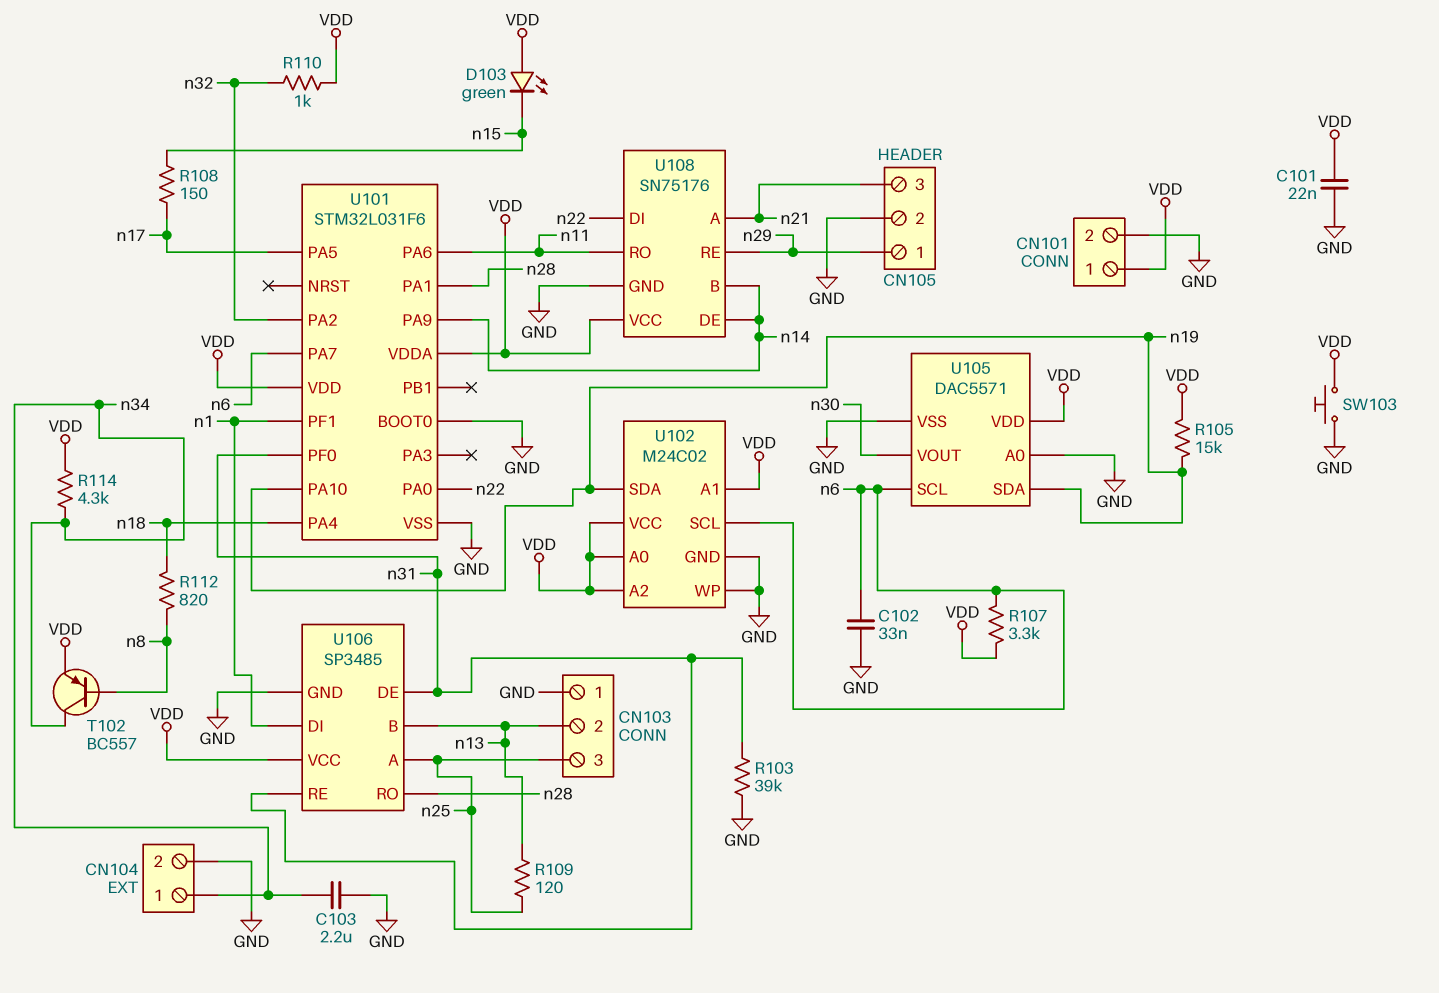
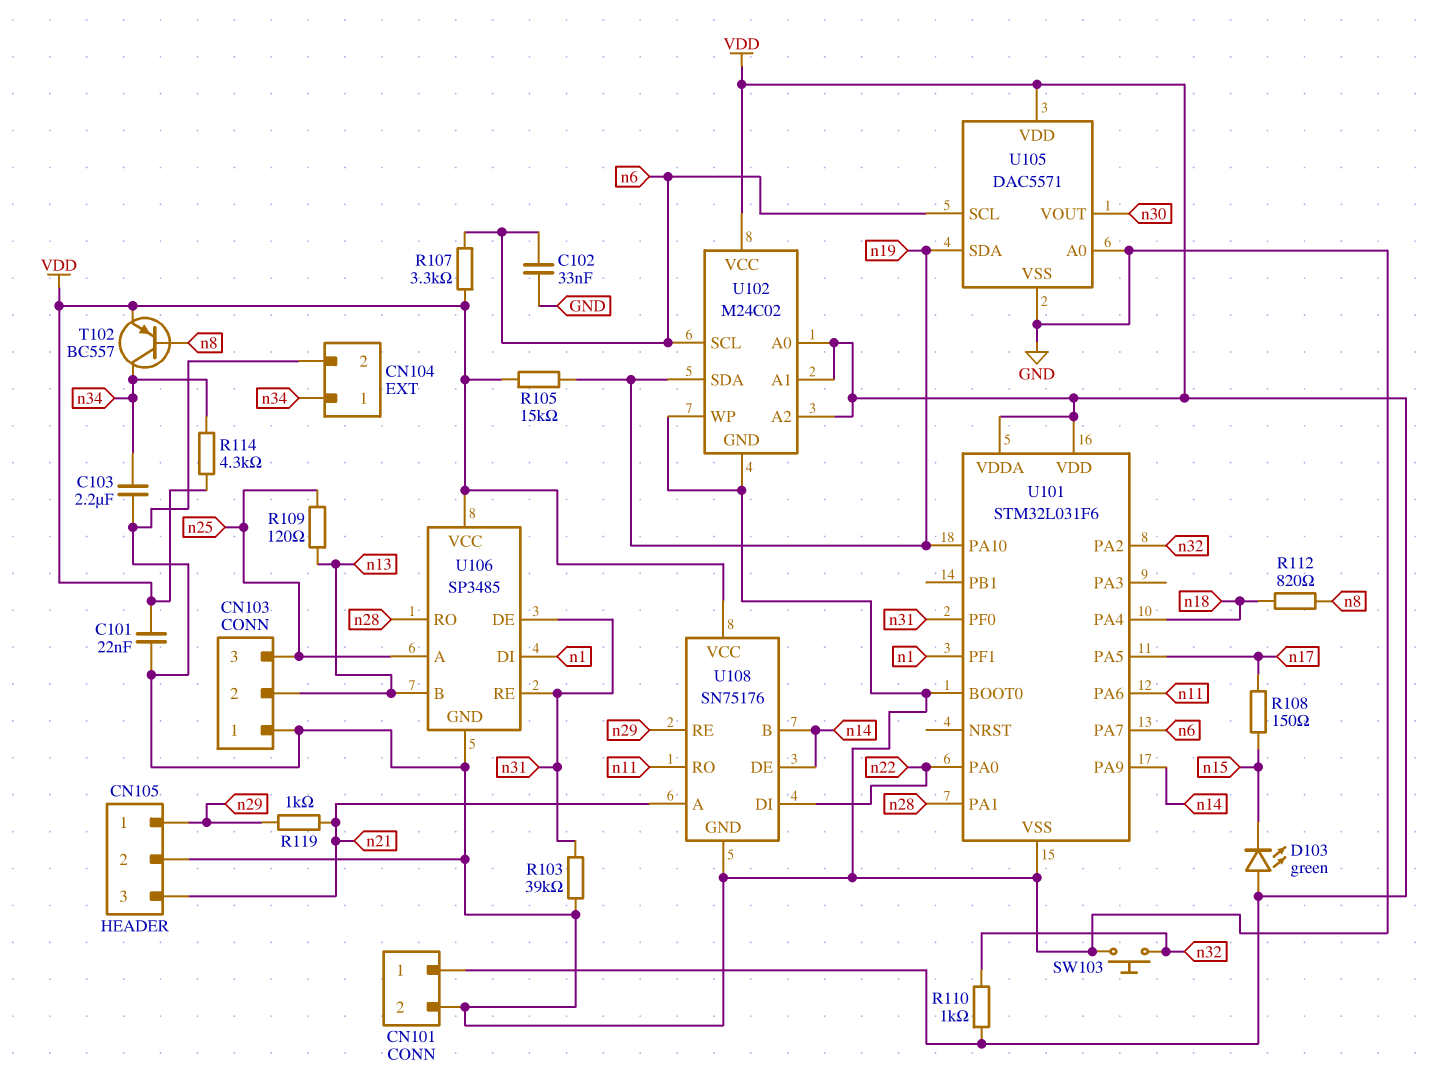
R119: none -> 1k (n21, n29)
SW103: button (GND, VDD) -> button (GND, n32)

